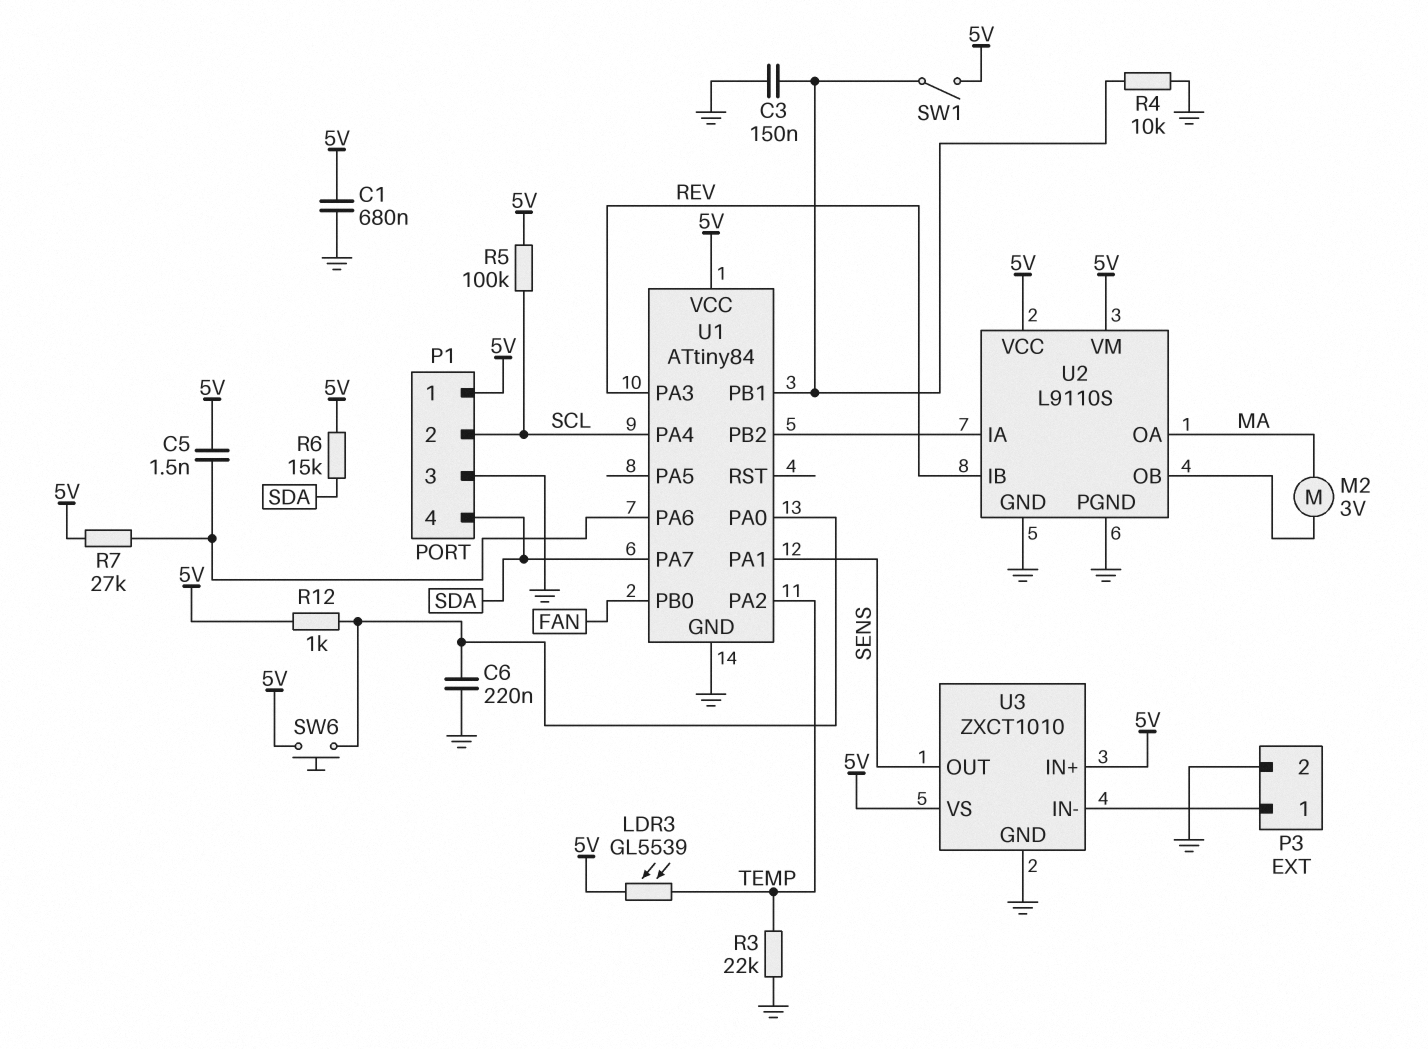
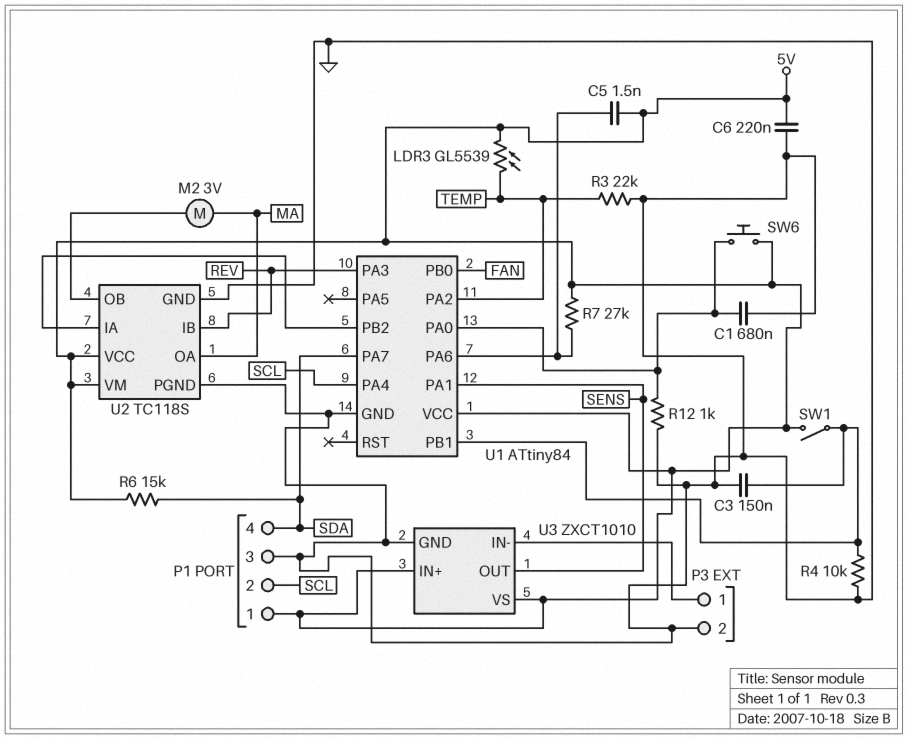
C1: 680nF (5V, GND) -> 680nF (GND, U1/PA0)
C6: 220nF (GND, U1/PA0) -> 220nF (5V, GND)
R5: 100k (5V, SCL) -> none
R12: 1k (5V, U1/PA0) -> 1k (GND, U1/PA0)
U2: L9110S -> TC118S

